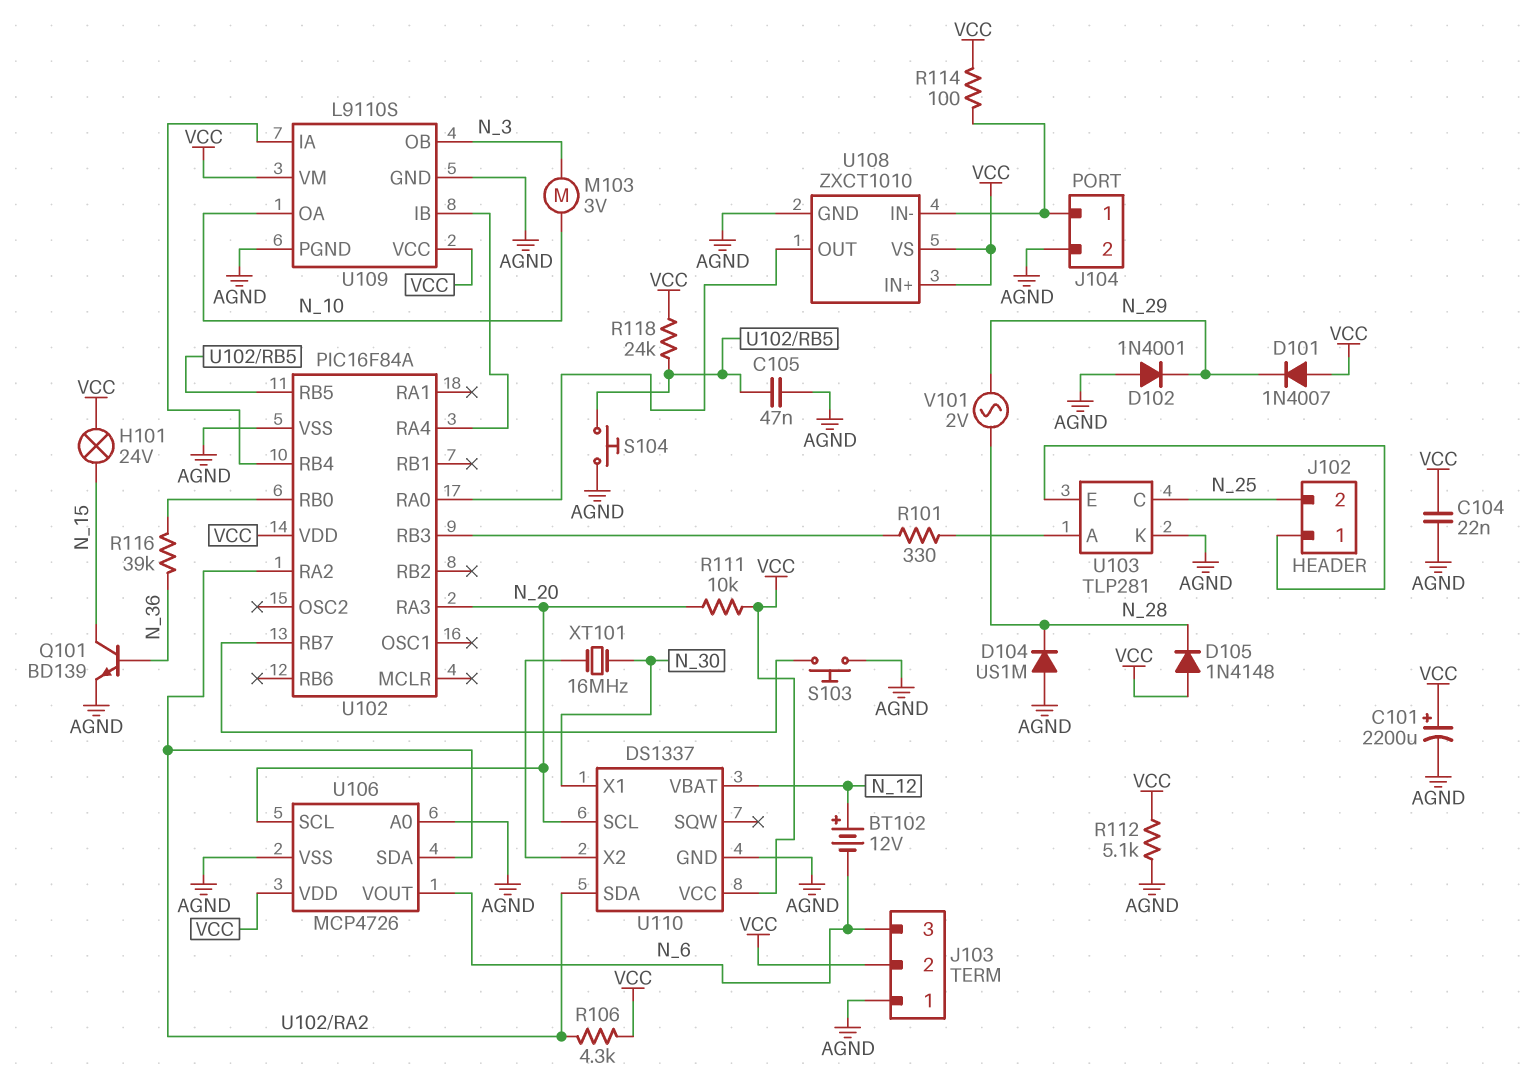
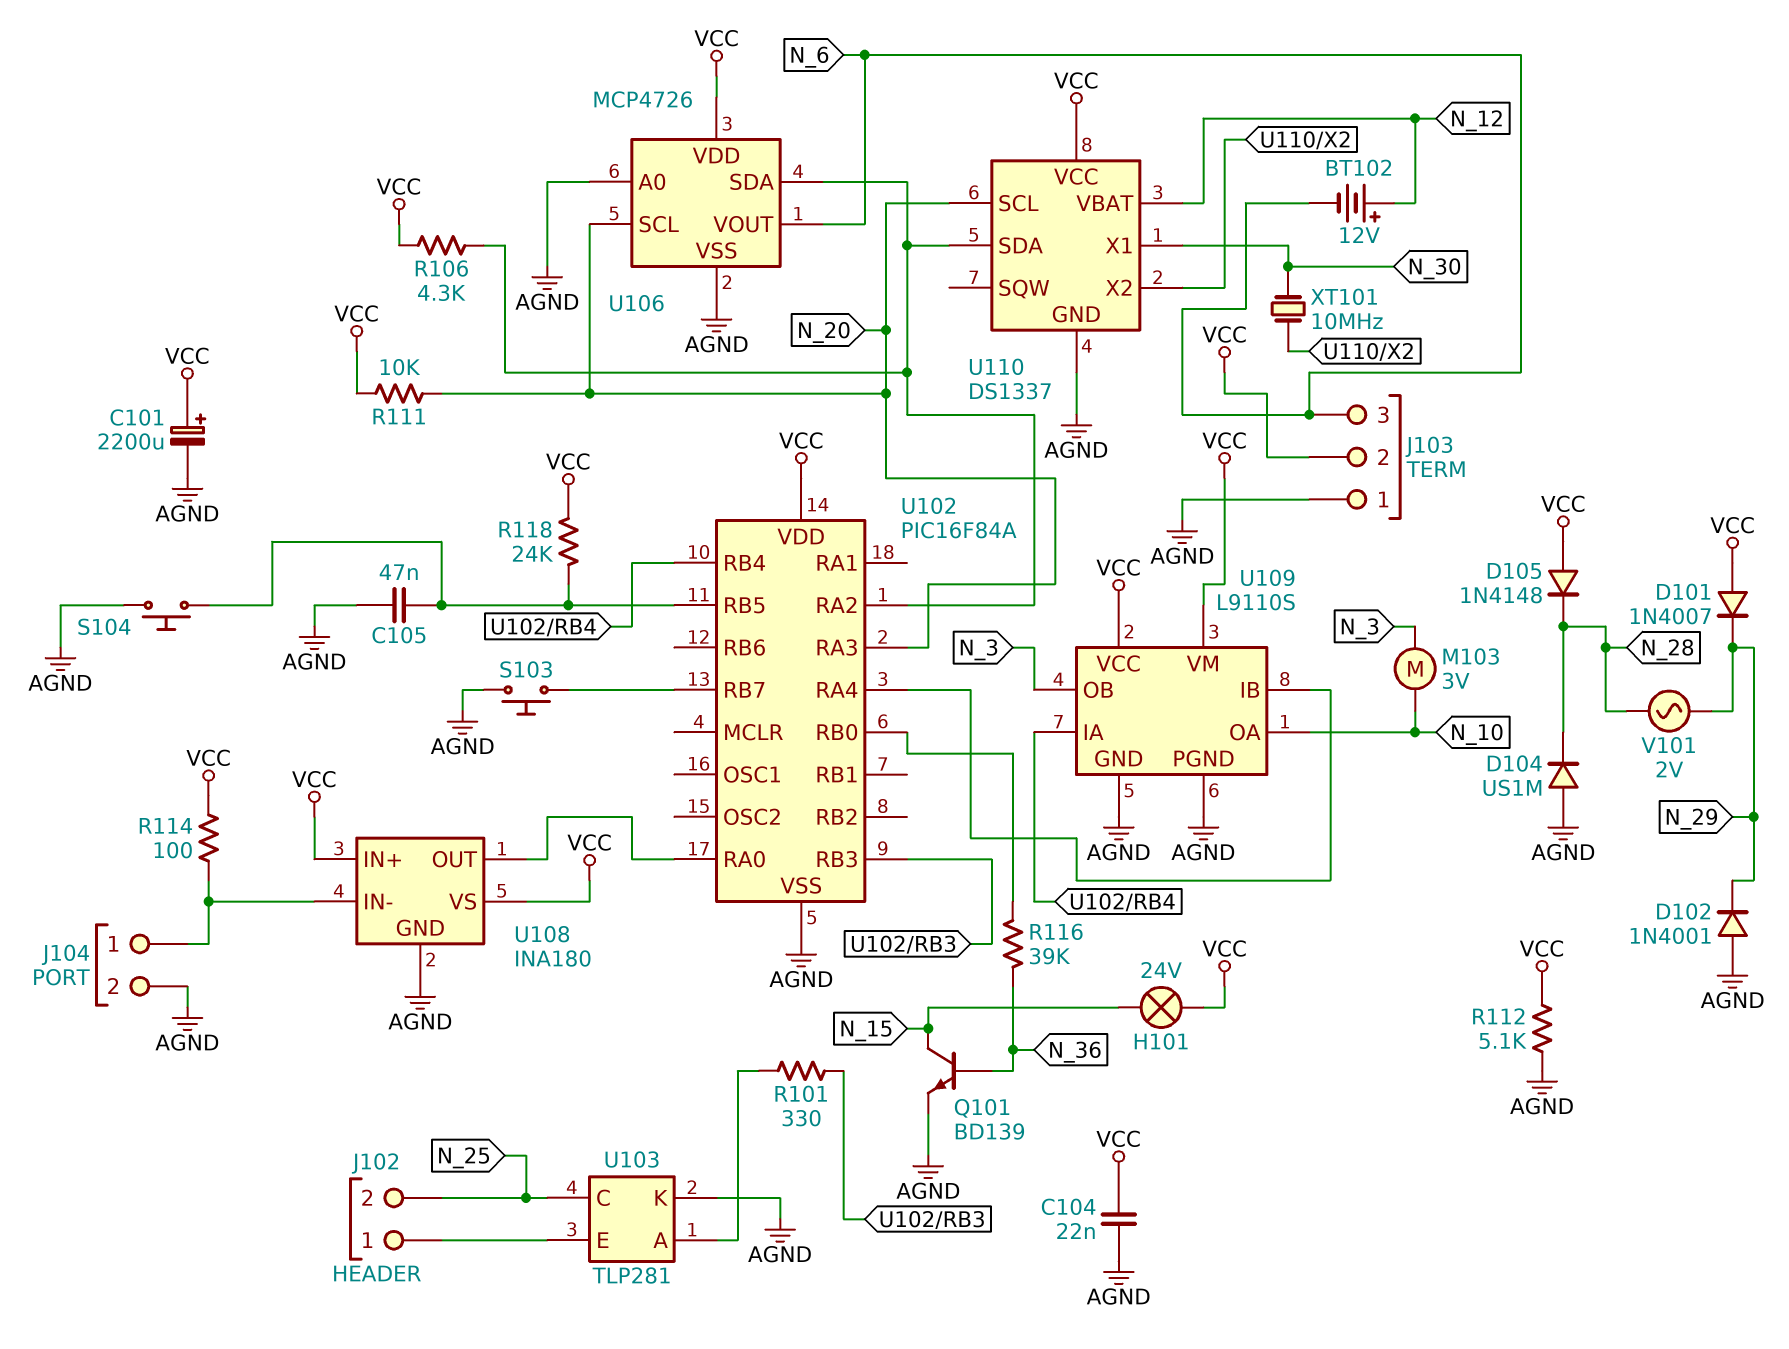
U108: ZXCT1010 -> INA180
XT101: 16MHz (N_30, U110/X2) -> 10MHz (N_30, U110/X2)

